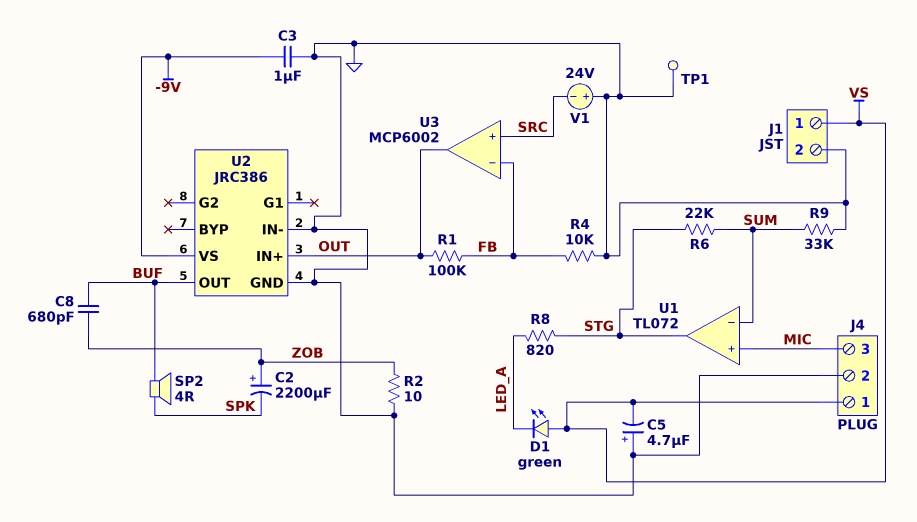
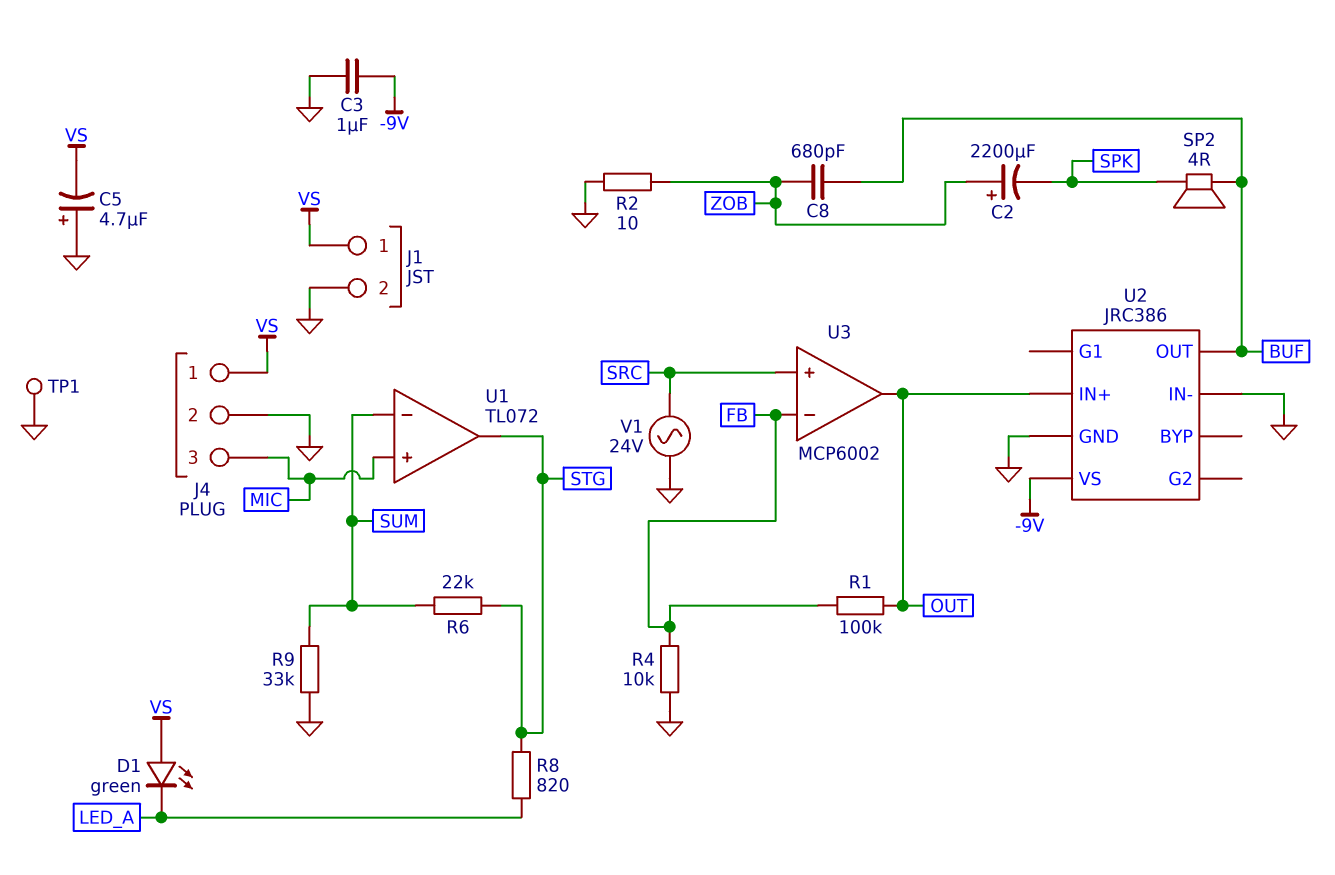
V1: 24V (plus GND, minus SRC) -> AC 24V (GND, SRC)

